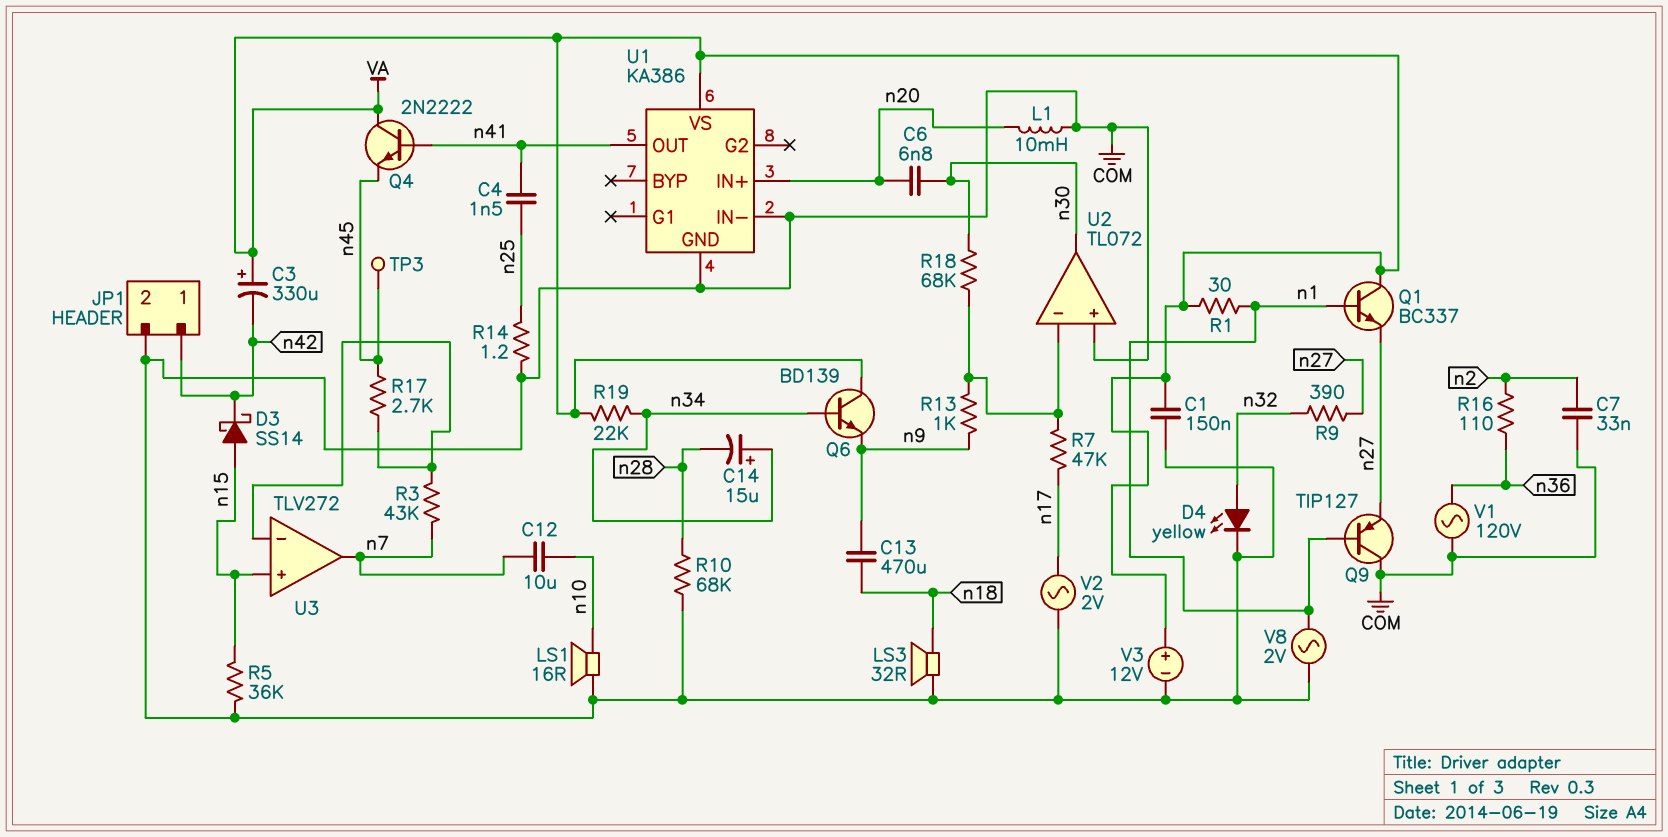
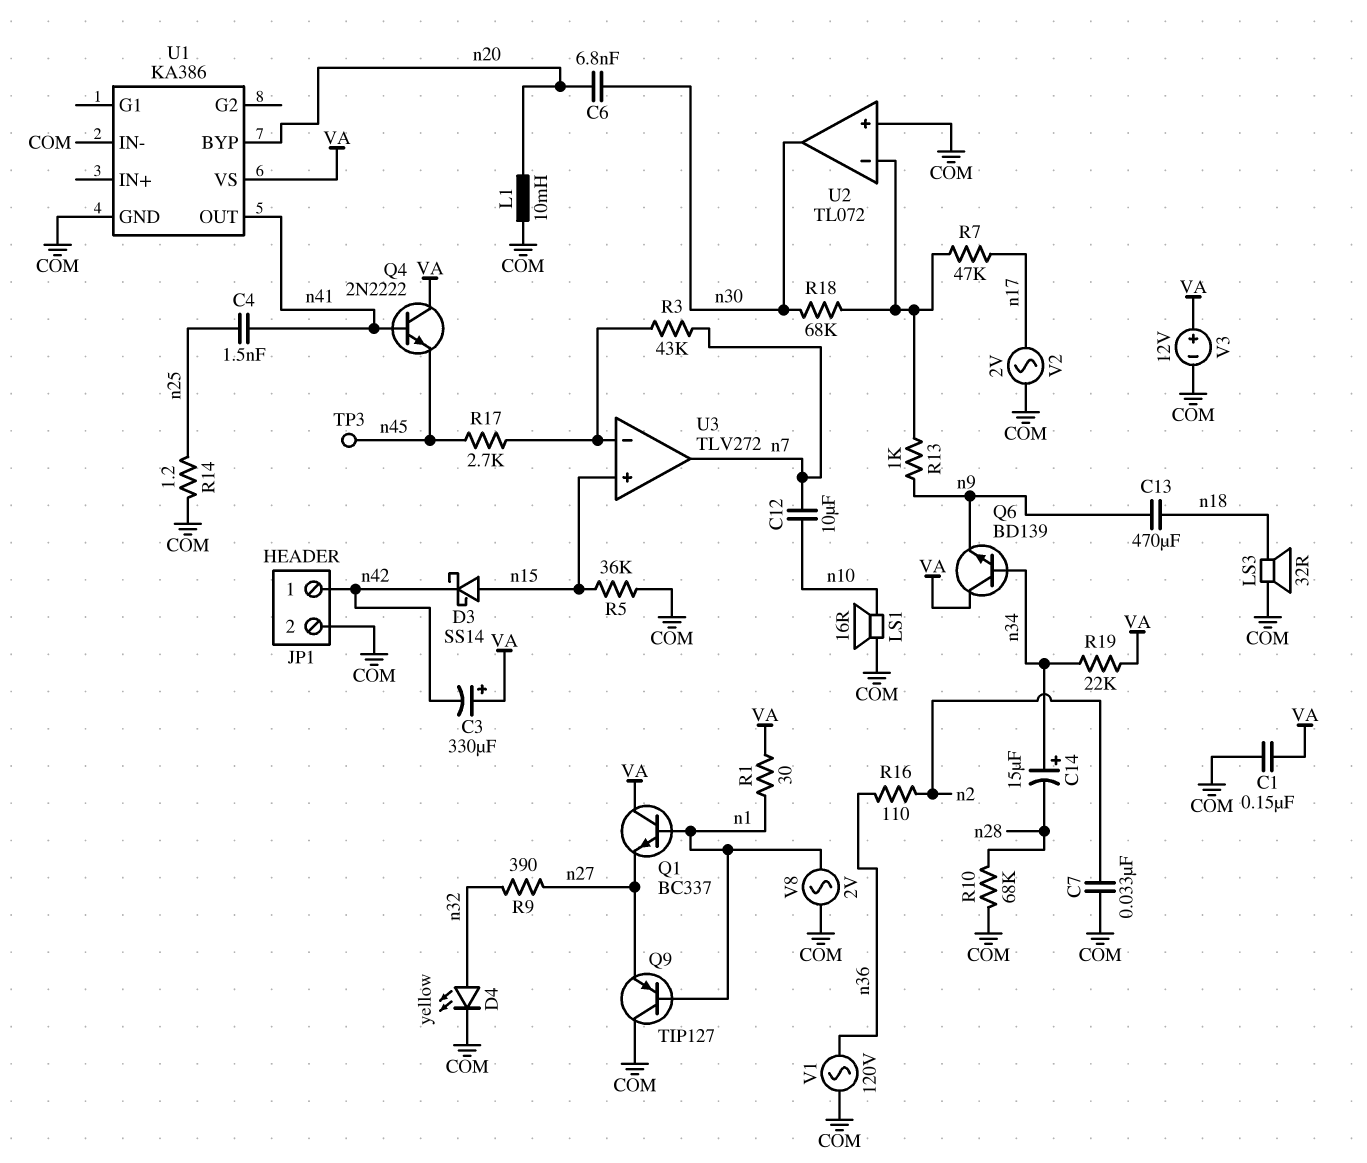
U1 pin BYP: none -> n20
U1 pin IN+: n20 -> none

